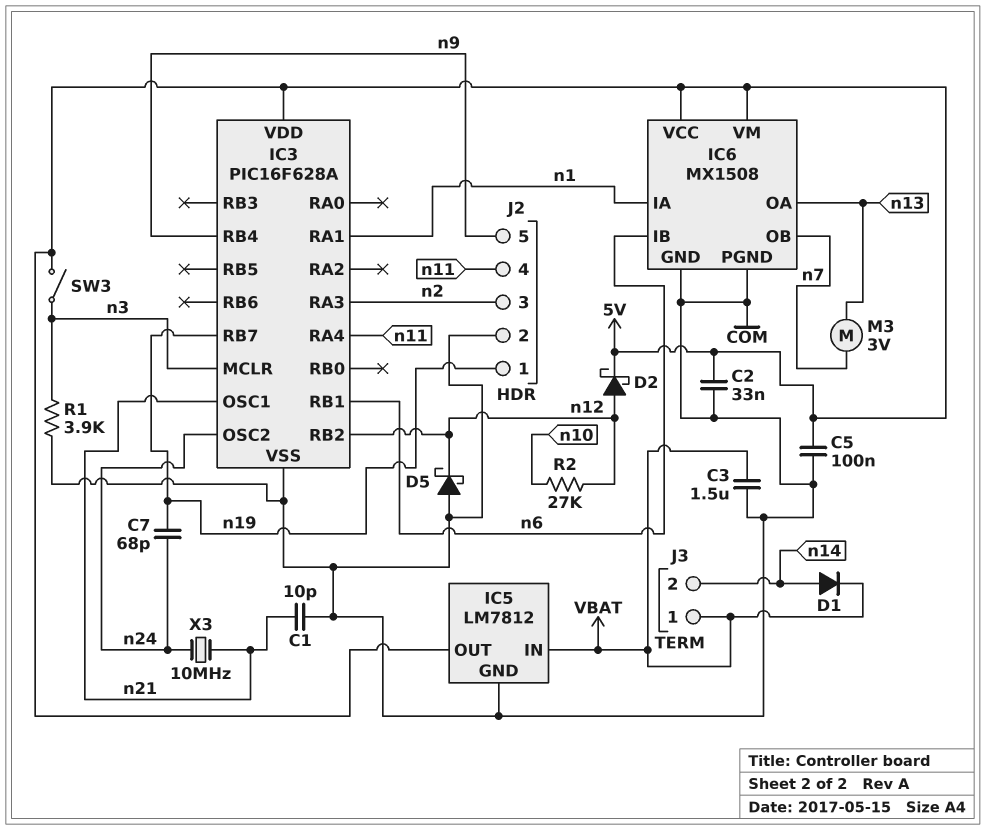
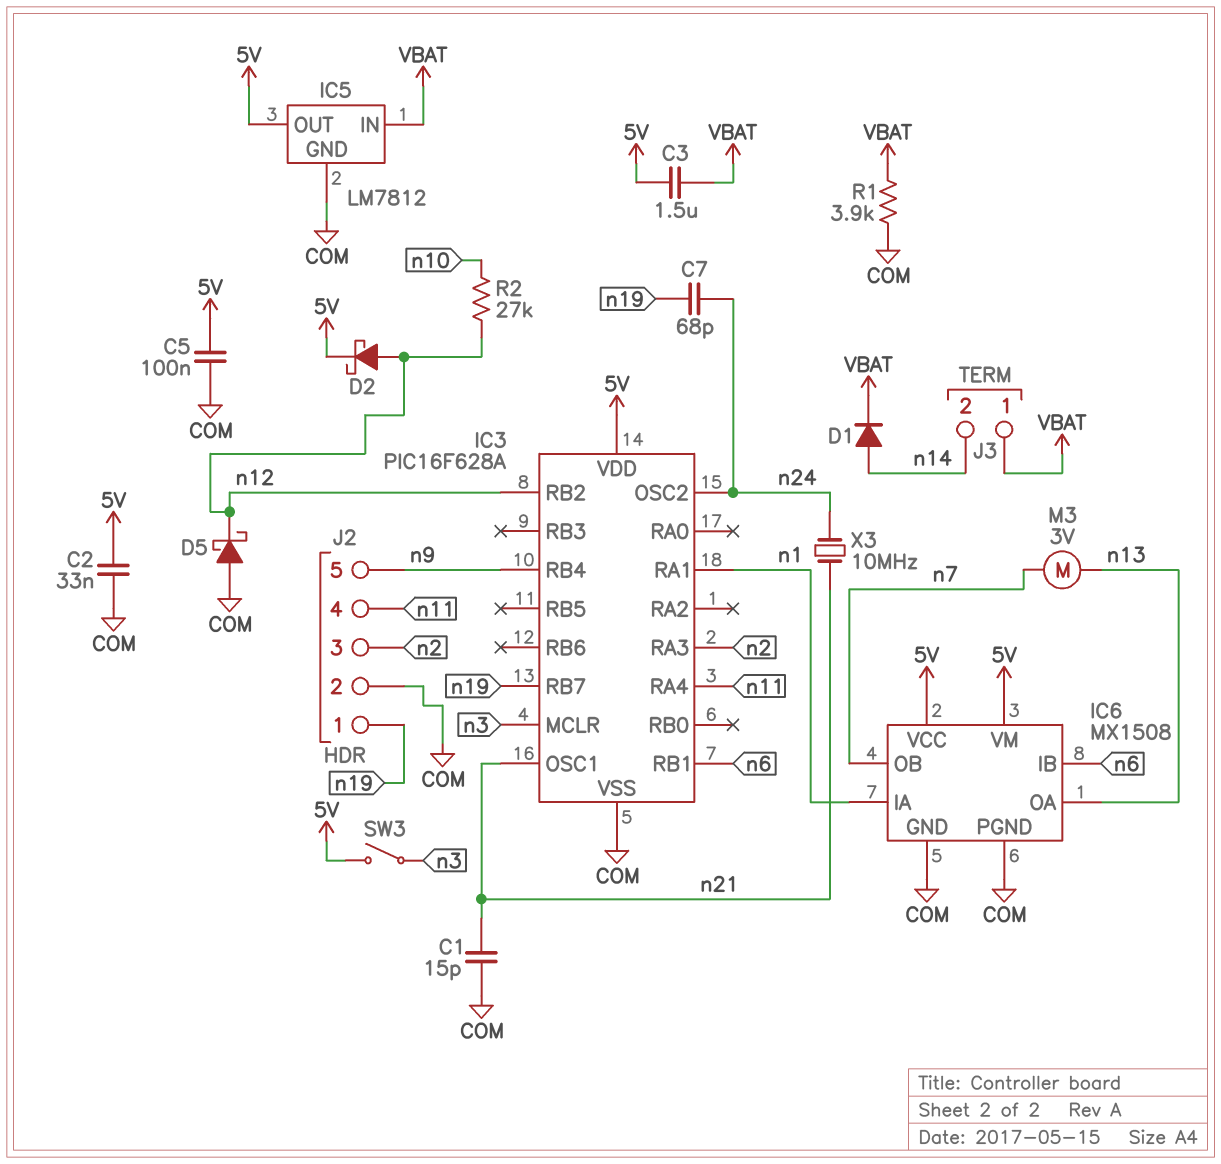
C1: 10pF (COM, n21) -> 15pF (COM, n21)
C3: 1.5uF (COM, VBAT) -> 1.5uF (5V, VBAT)
R1: 3.9k (COM, n3) -> 3.9k (COM, VBAT)

